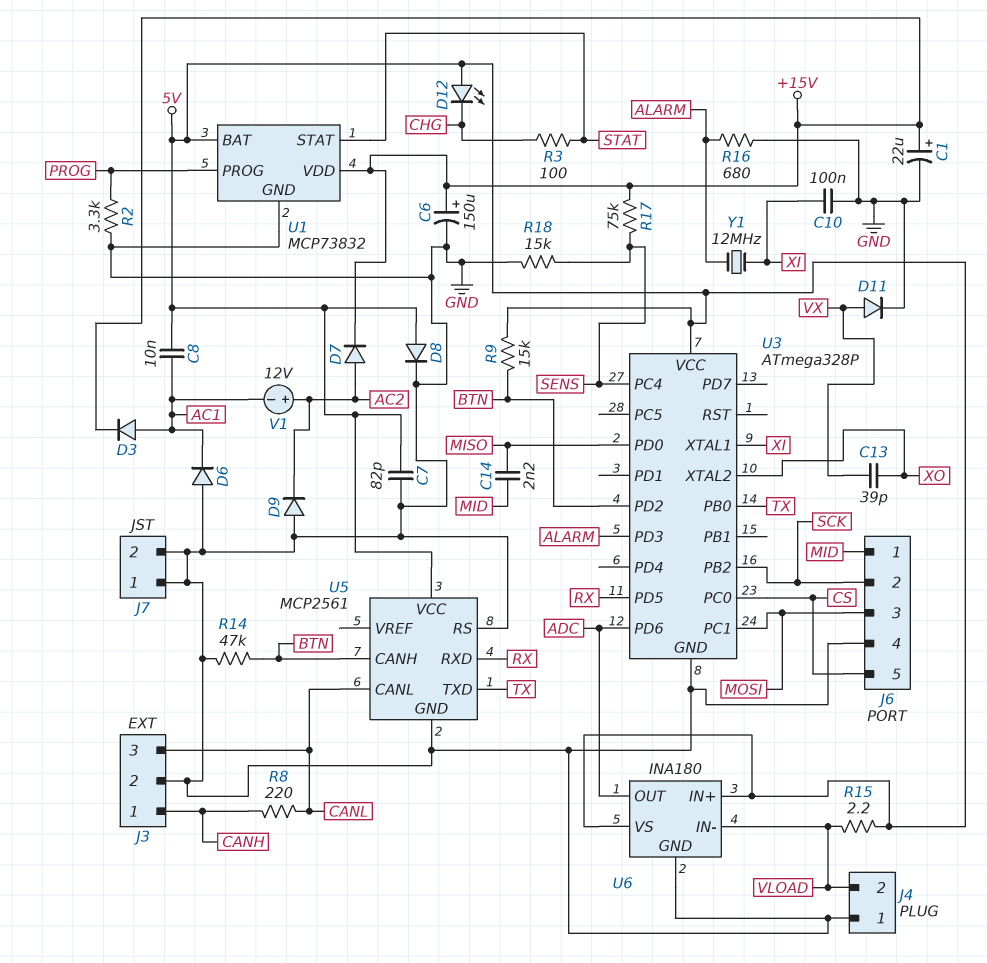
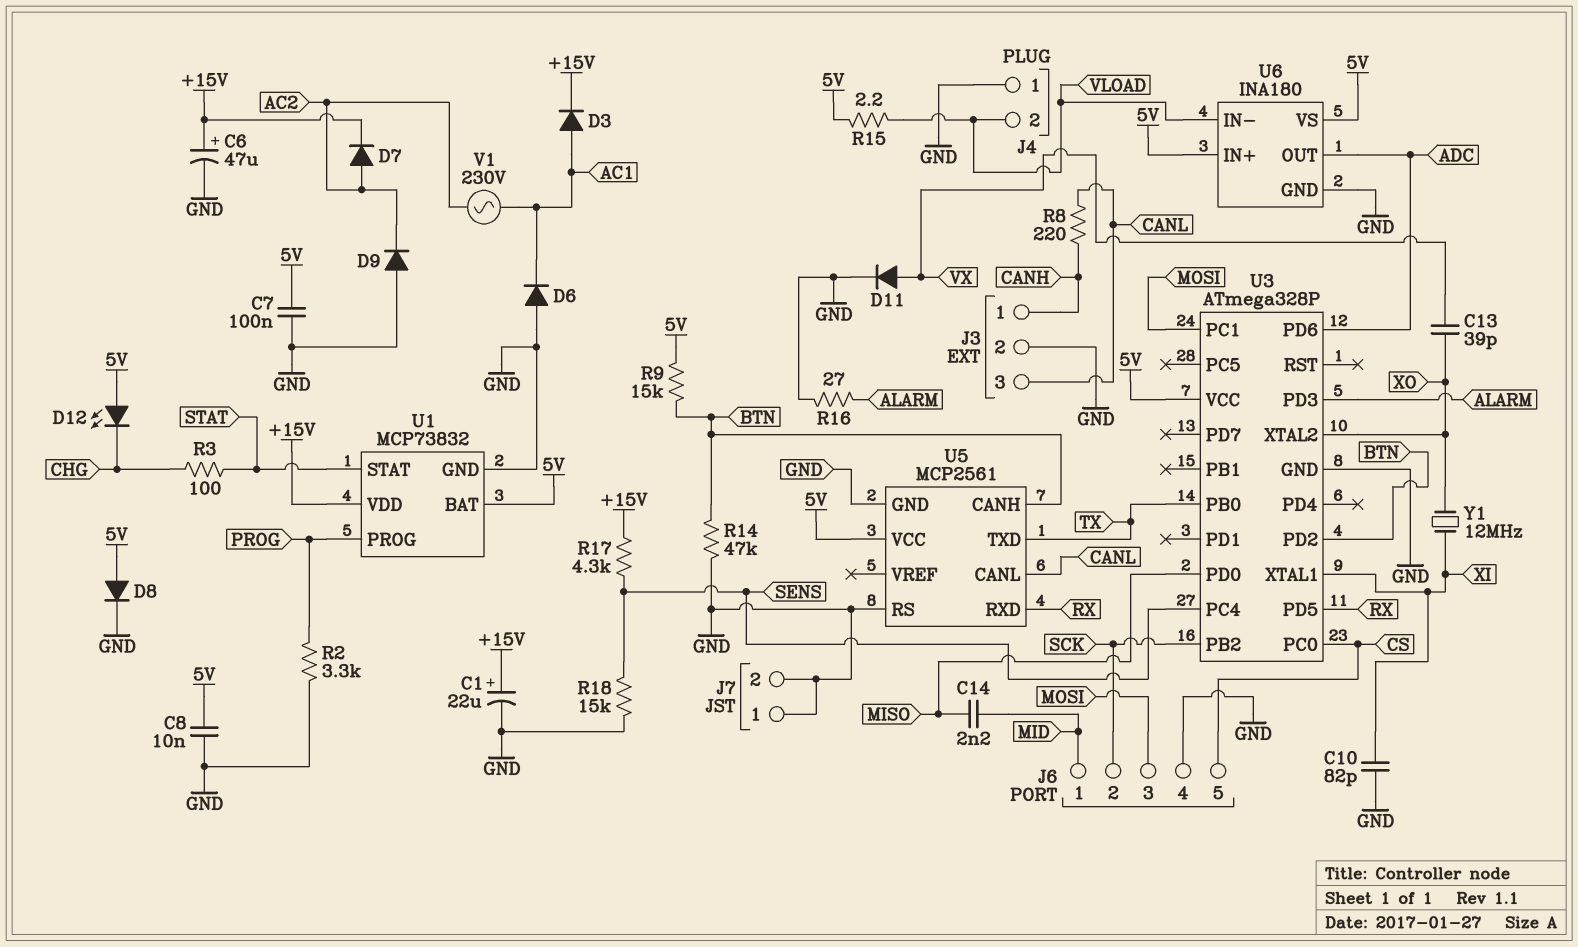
C6: 150uF (plus +15V, minus GND) -> 47uF (plus +15V, minus GND)
C7: 82pF (5V, GND) -> 100nF (5V, GND)
C8: 10nF (5V, AC1) -> 10nF (5V, GND)
C10: 100nF (GND, XI) -> 82pF (GND, XI)
R16: 680 (ALARM, GND) -> 27 (ALARM, GND)
R17: 75k (+15V, SENS) -> 4.3k (+15V, SENS)
V1: 12V (plus AC2, minus AC1) -> AC 230V (AC1, AC2)
Y1: 12MHz (ALARM, XI) -> 12MHz (XI, XO)

